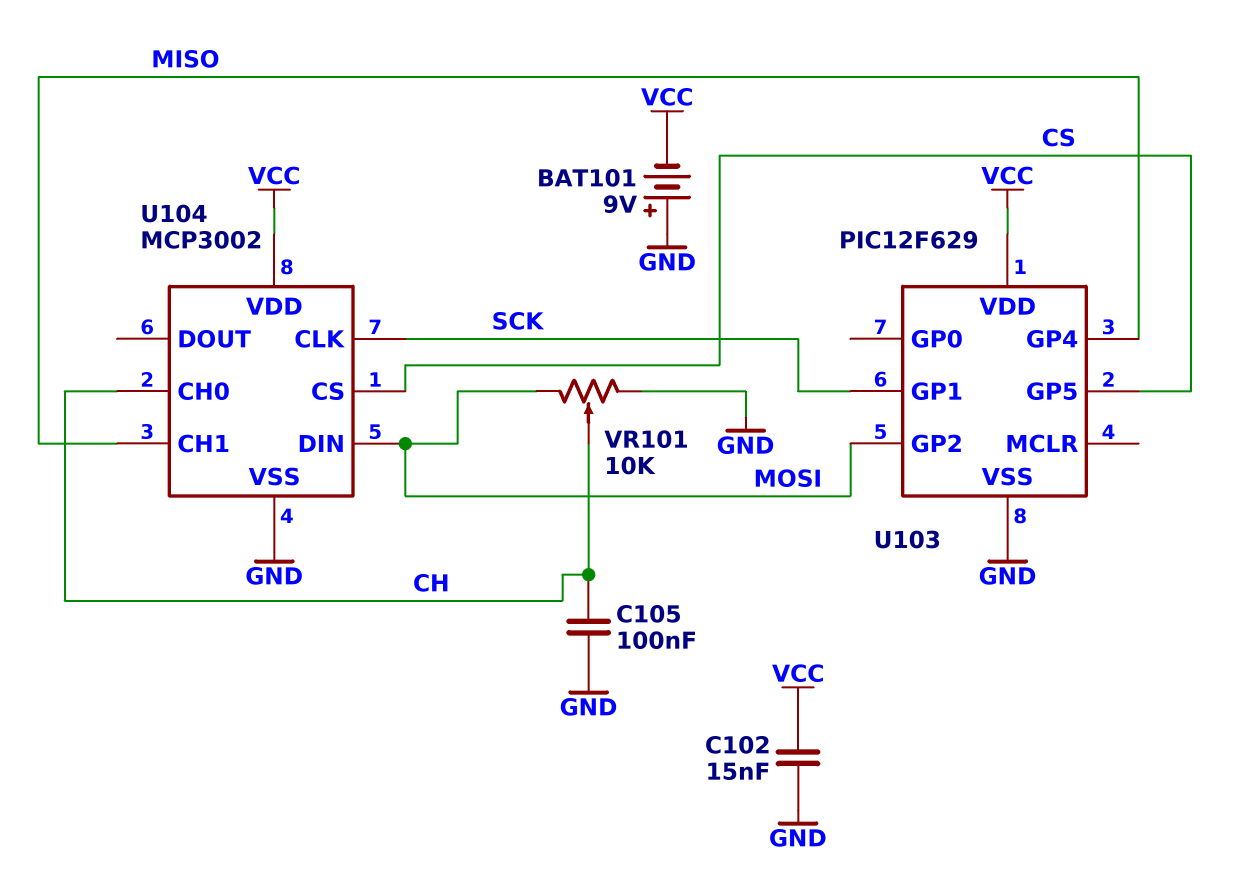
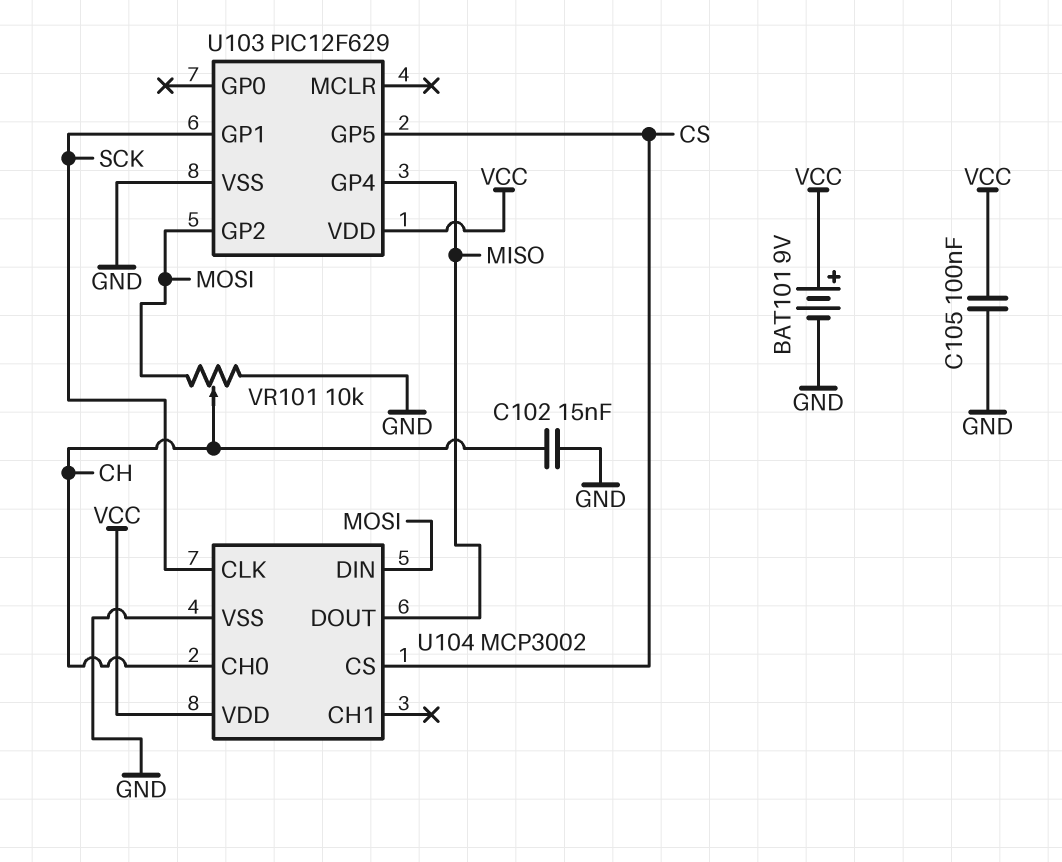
BAT101: 9V (plus GND, minus VCC) -> 9V (plus VCC, minus GND)
C102: 15nF (GND, VCC) -> 15nF (CH, GND)
C105: 100nF (CH, GND) -> 100nF (GND, VCC)
U104 pin CH1: MISO -> none
U104 pin DOUT: none -> MISO

